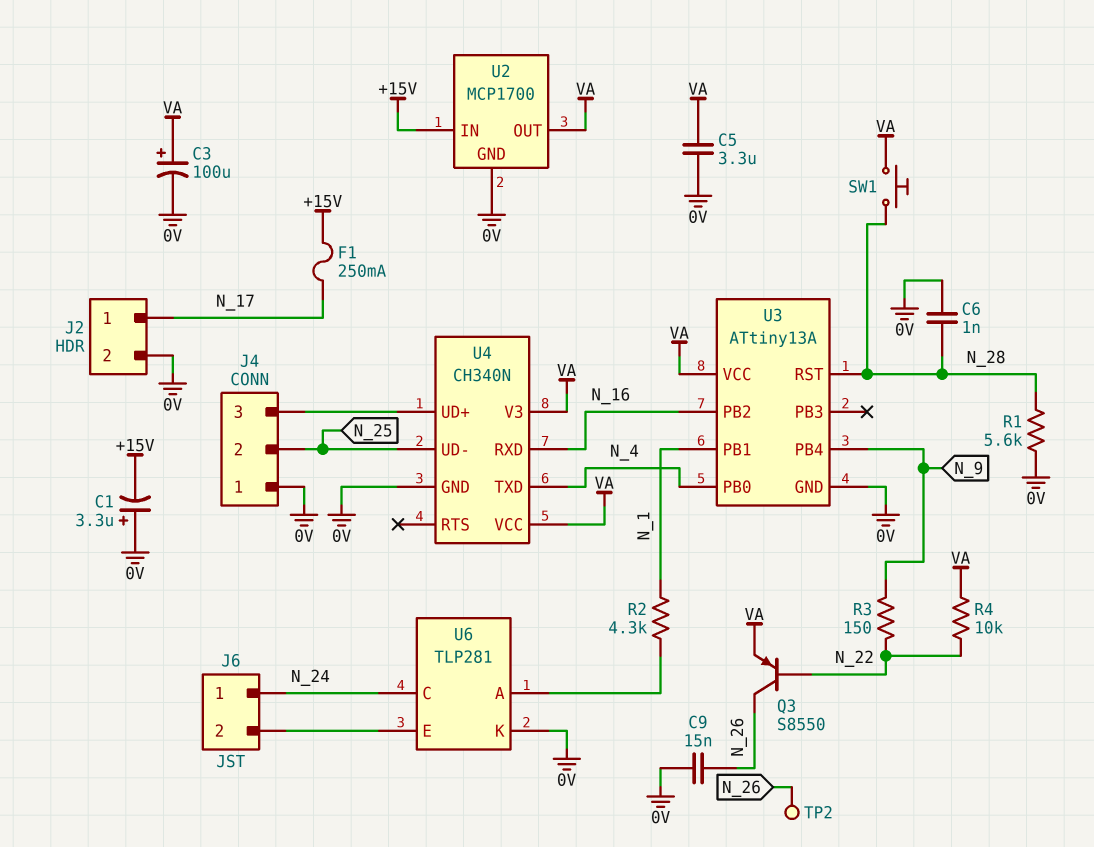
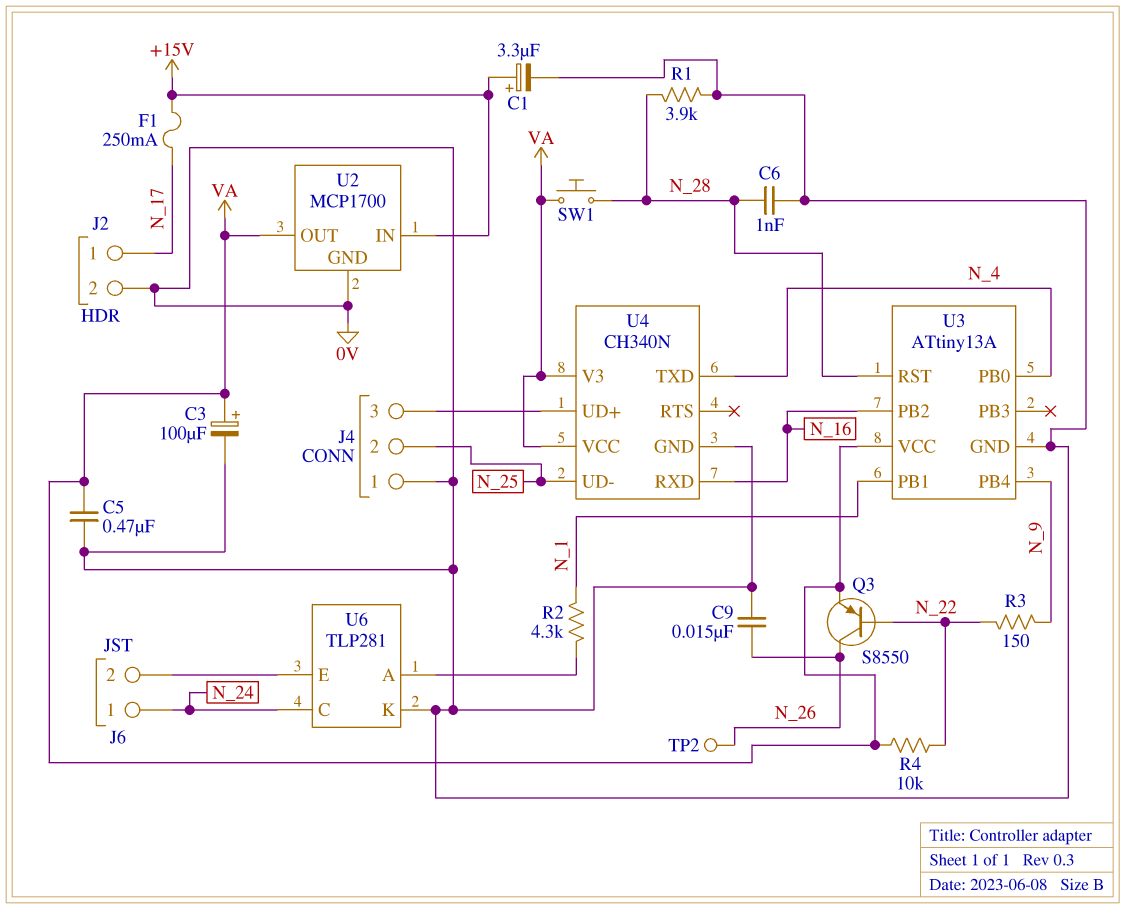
C1: 3.3uF (plus 0V, minus +15V) -> 3.3uF (plus +15V, minus 0V)
C5: 3.3uF (0V, VA) -> 470nF (0V, VA)
R1: 5.6k (0V, N_28) -> 3.9k (0V, N_28)

